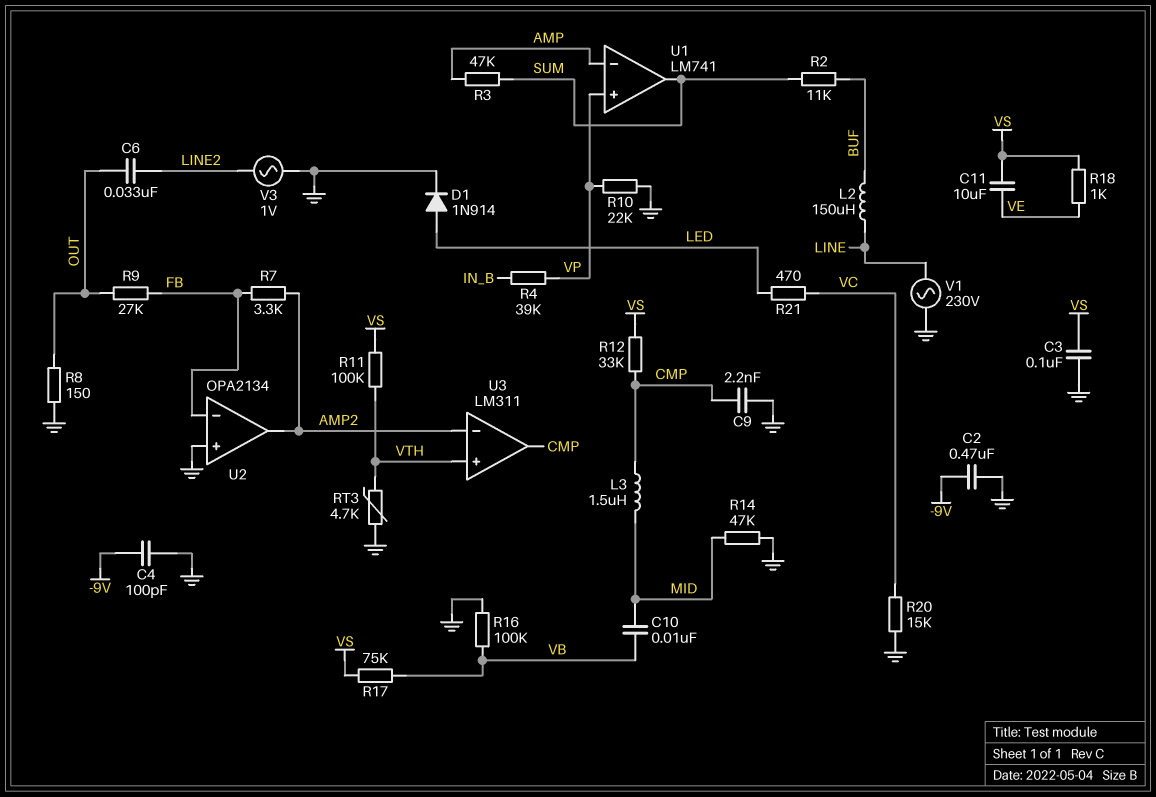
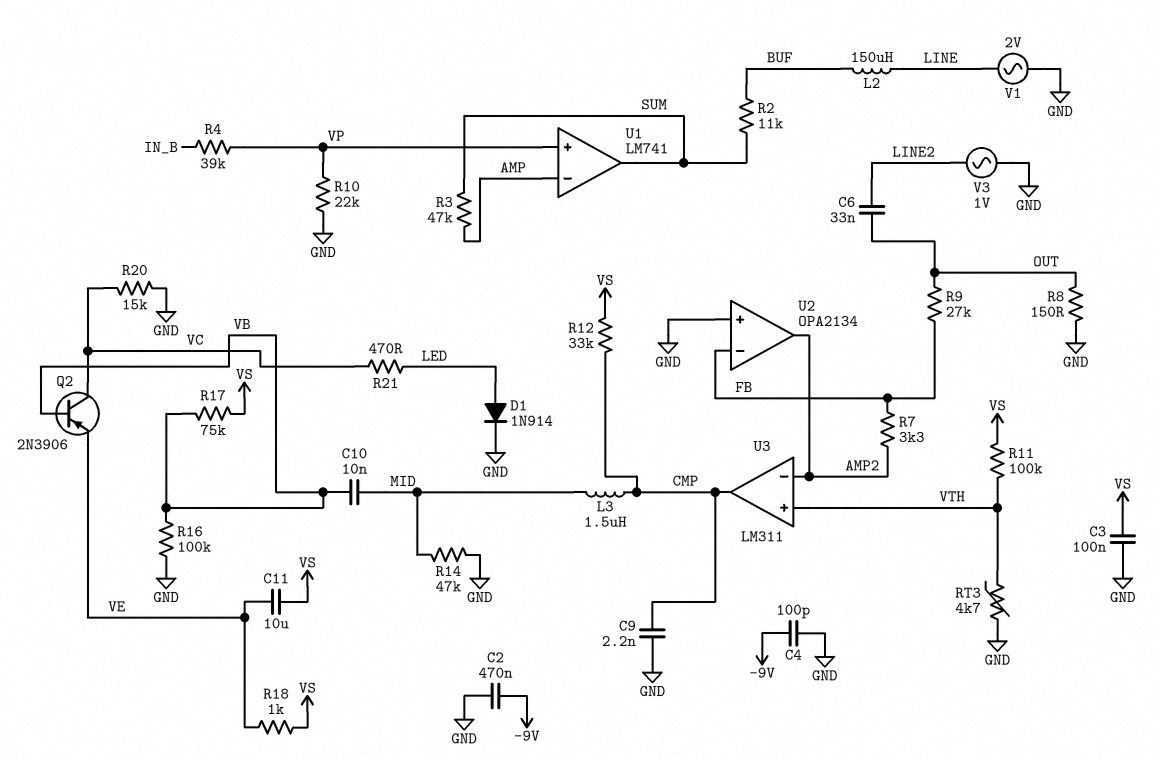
Q2: none -> PNP 2N3906 (B VB, C VC, E VE)
V1: AC 230V (GND, LINE) -> AC 2V (GND, LINE)

